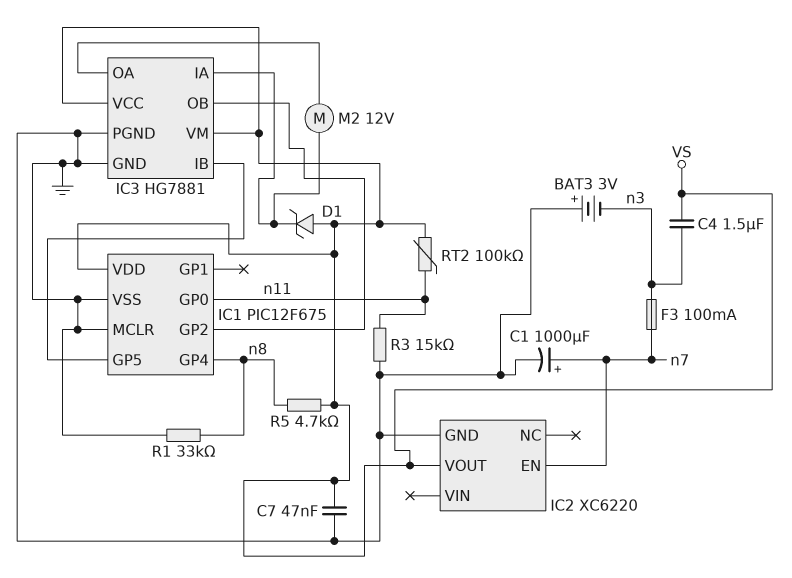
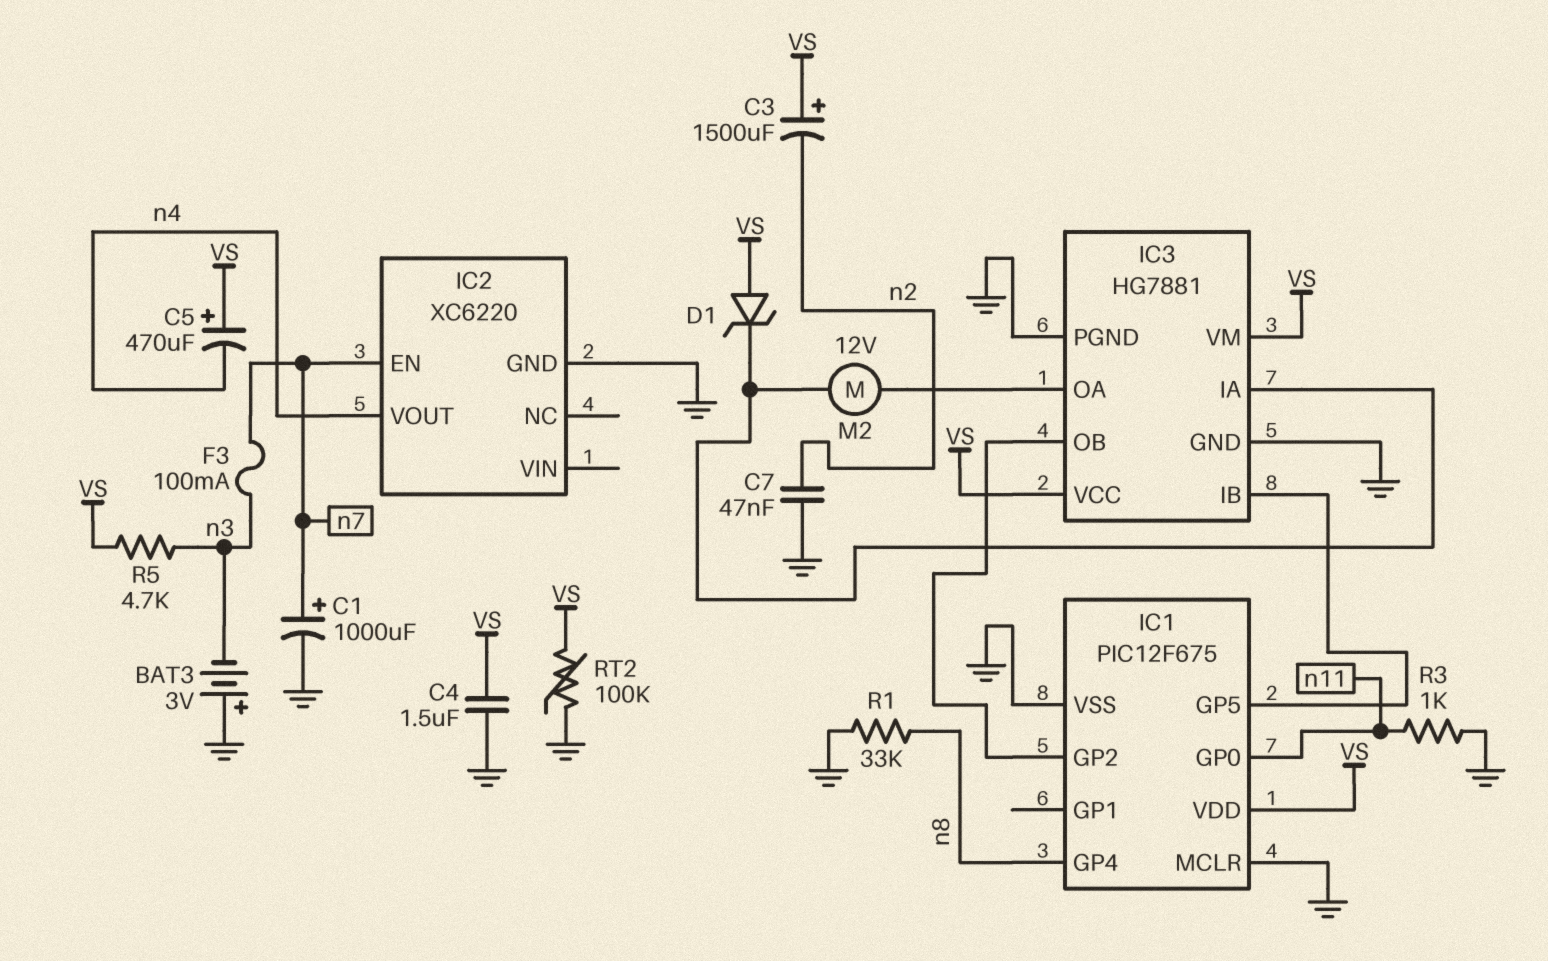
C3: none -> 1500uF (plus VS, minus n2)
C4: 1.5uF (VS, n3) -> 1.5uF (GND, VS)
C5: none -> 470uF (plus VS, minus n4)
C7: 47nF (GND, VS) -> 47nF (GND, n2)
IC2 pin VOUT: VS -> n4
R3: 15k (GND, n11) -> 1k (GND, n11)
R5: 4.7k (VS, n8) -> 4.7k (VS, n3)
RT2: 100k (VS, n11) -> 100k (GND, VS)

